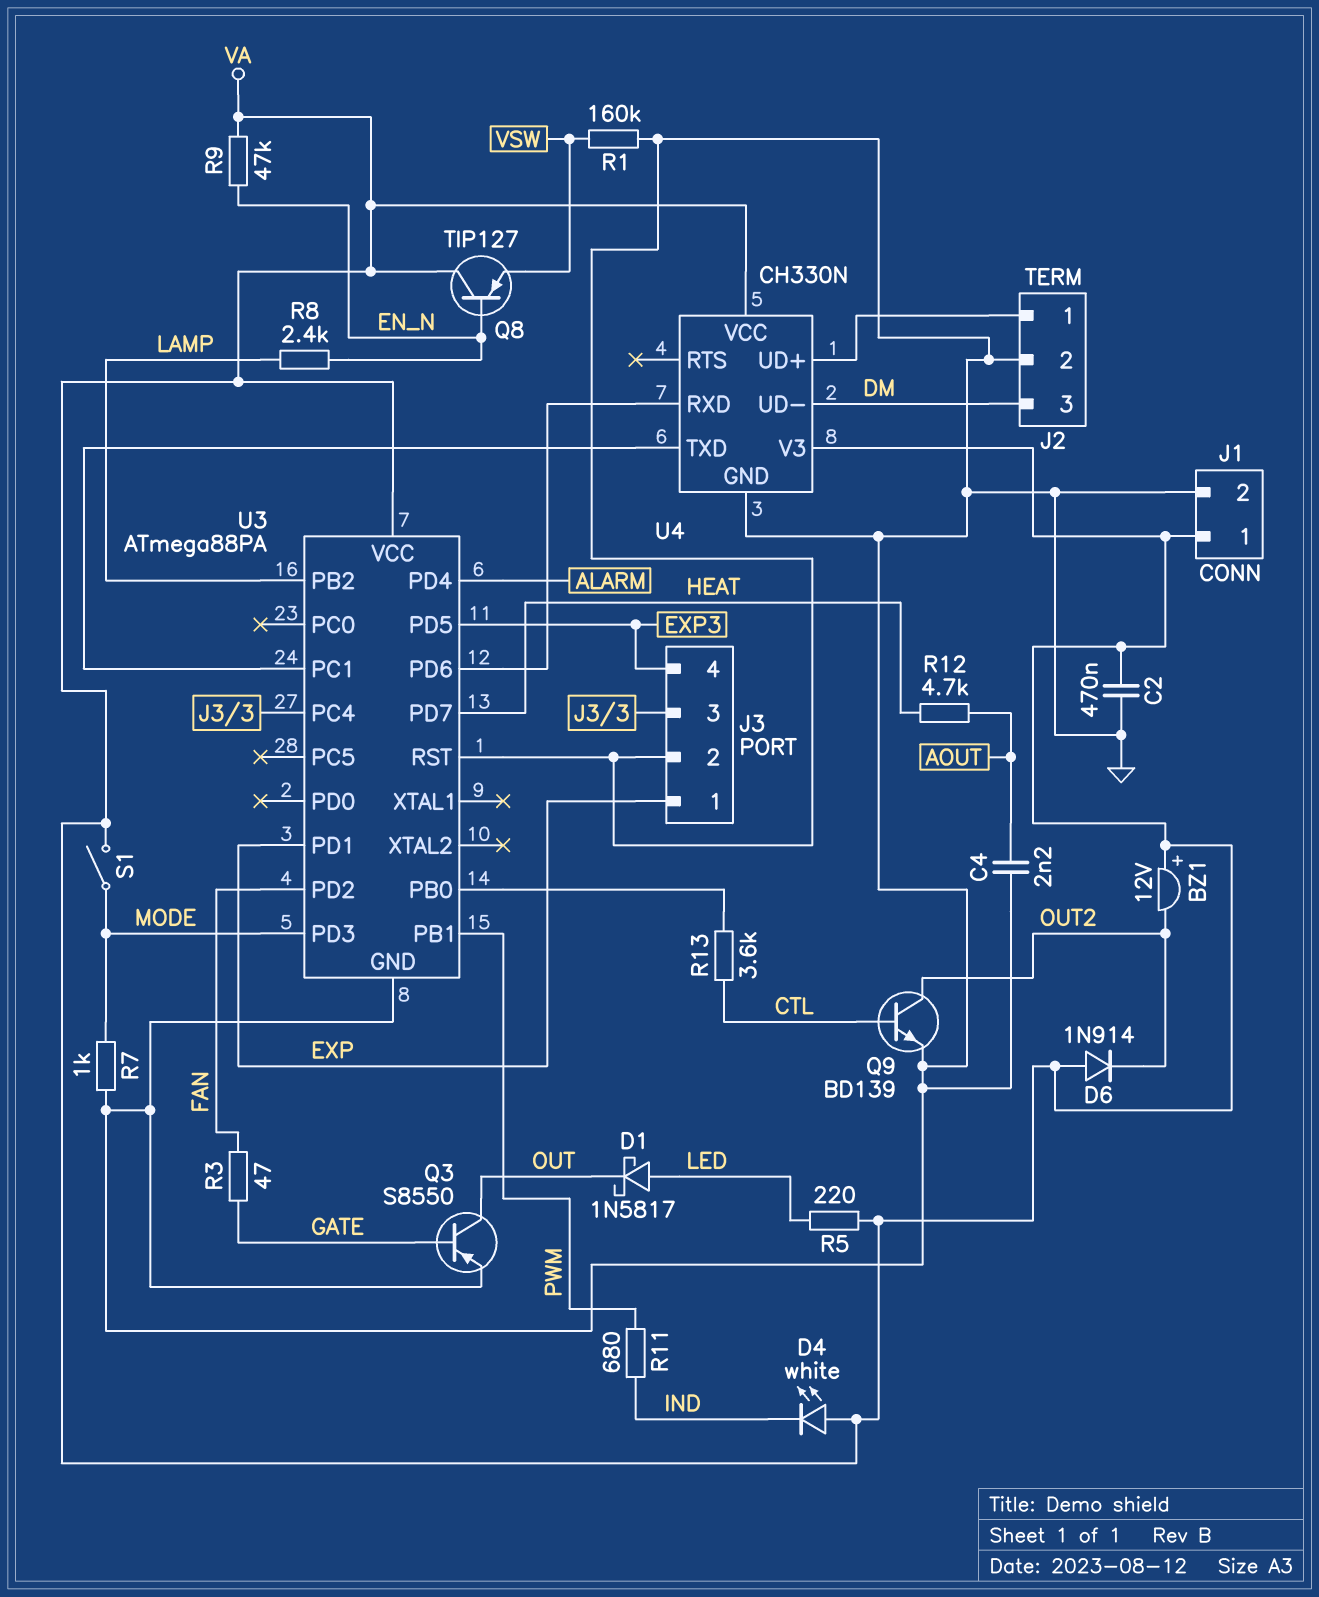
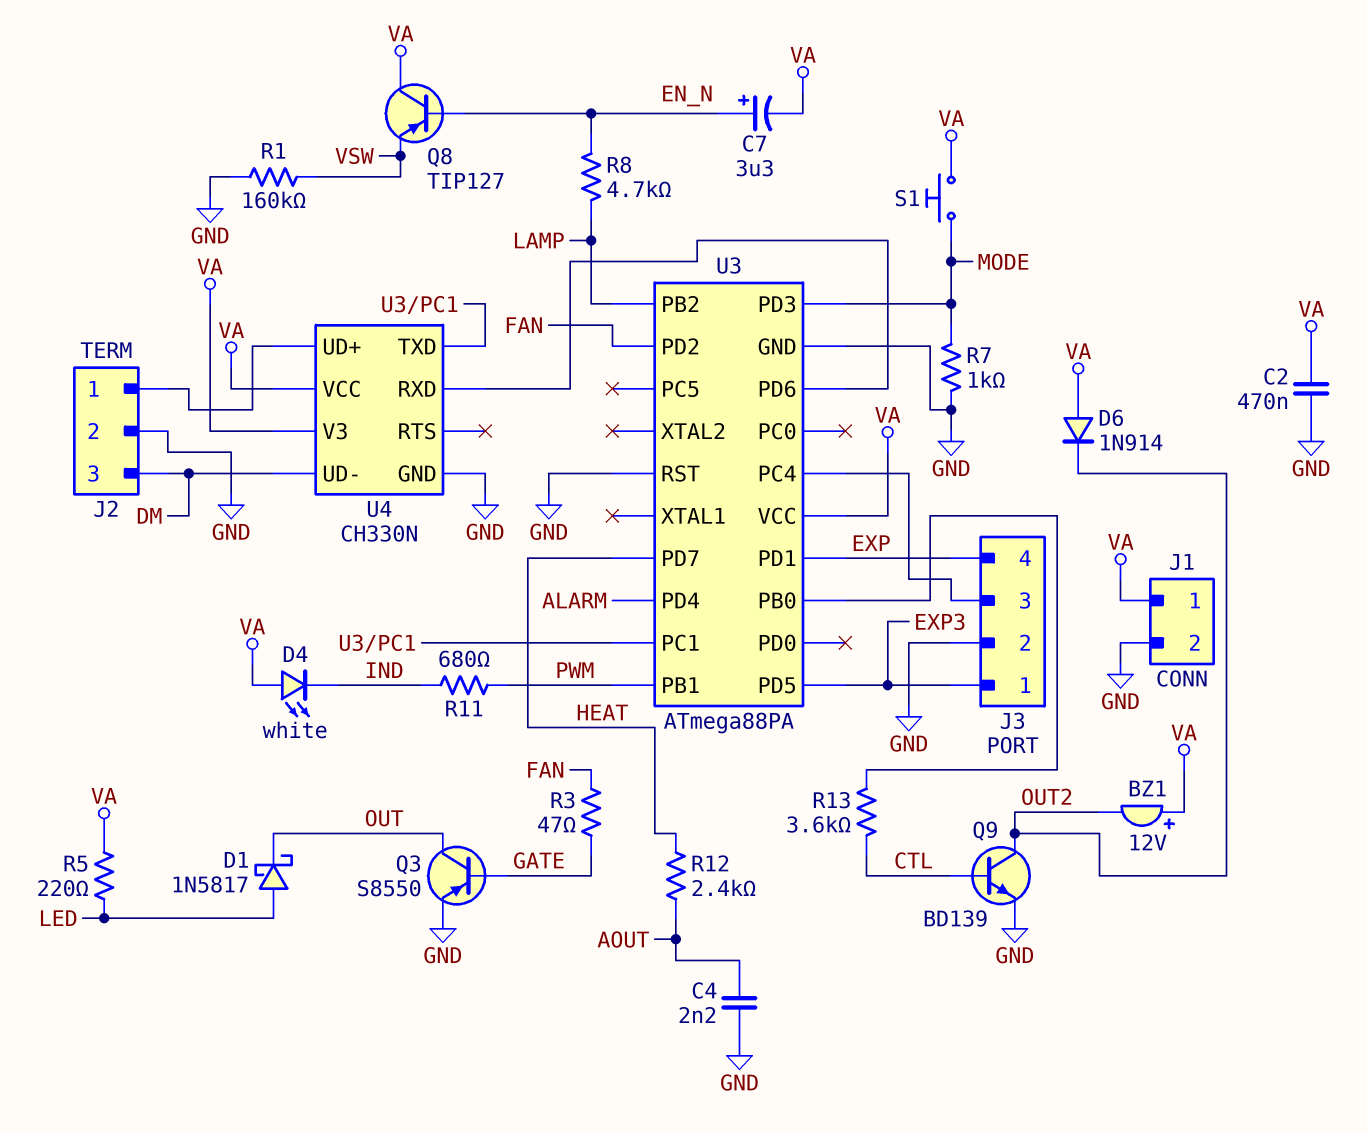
C7: none -> 3.3uF (plus EN_N, minus VA)
J3 pin 1: EXP -> EXP3
J3 pin 4: EXP3 -> EXP
R8: 2.4k (EN_N, LAMP) -> 4.7k (EN_N, LAMP)
R9: 47k (EN_N, VA) -> none
R12: 4.7k (AOUT, HEAT) -> 2.4k (AOUT, HEAT)
S1: switch (MODE, VA) -> button (MODE, VA)

